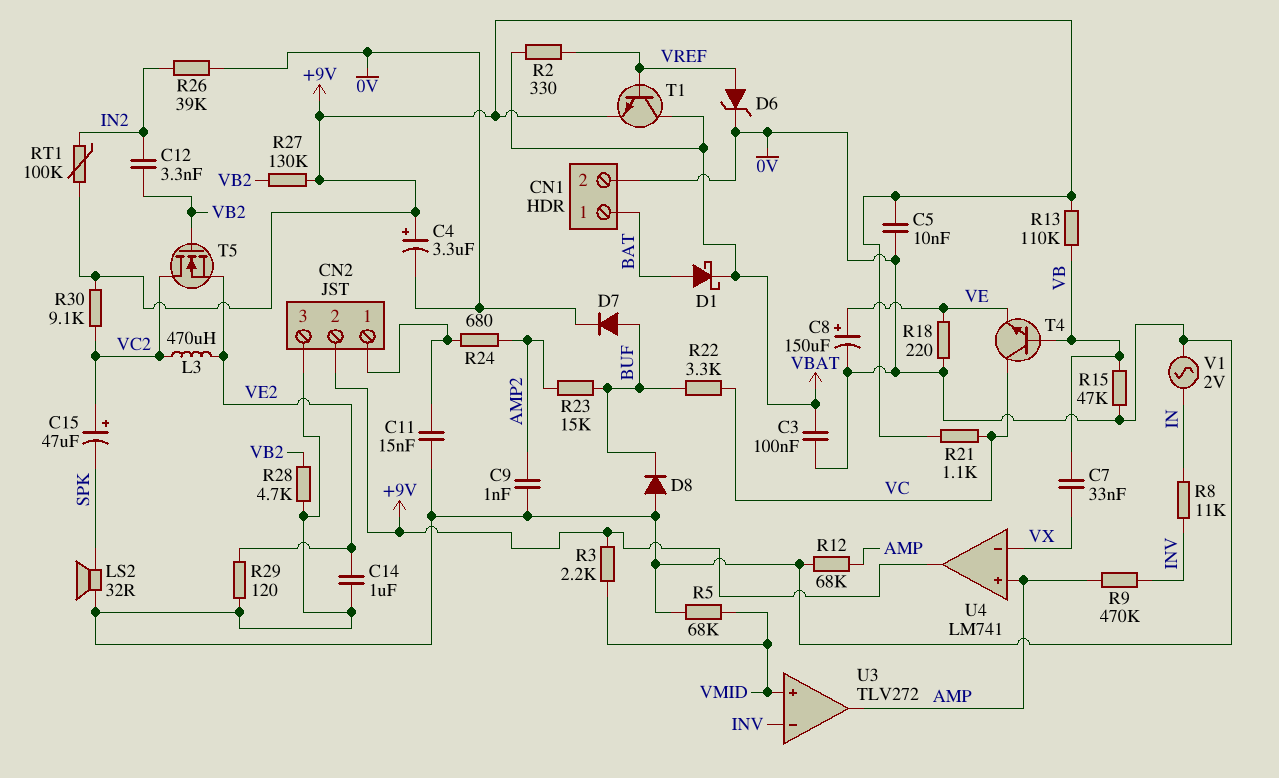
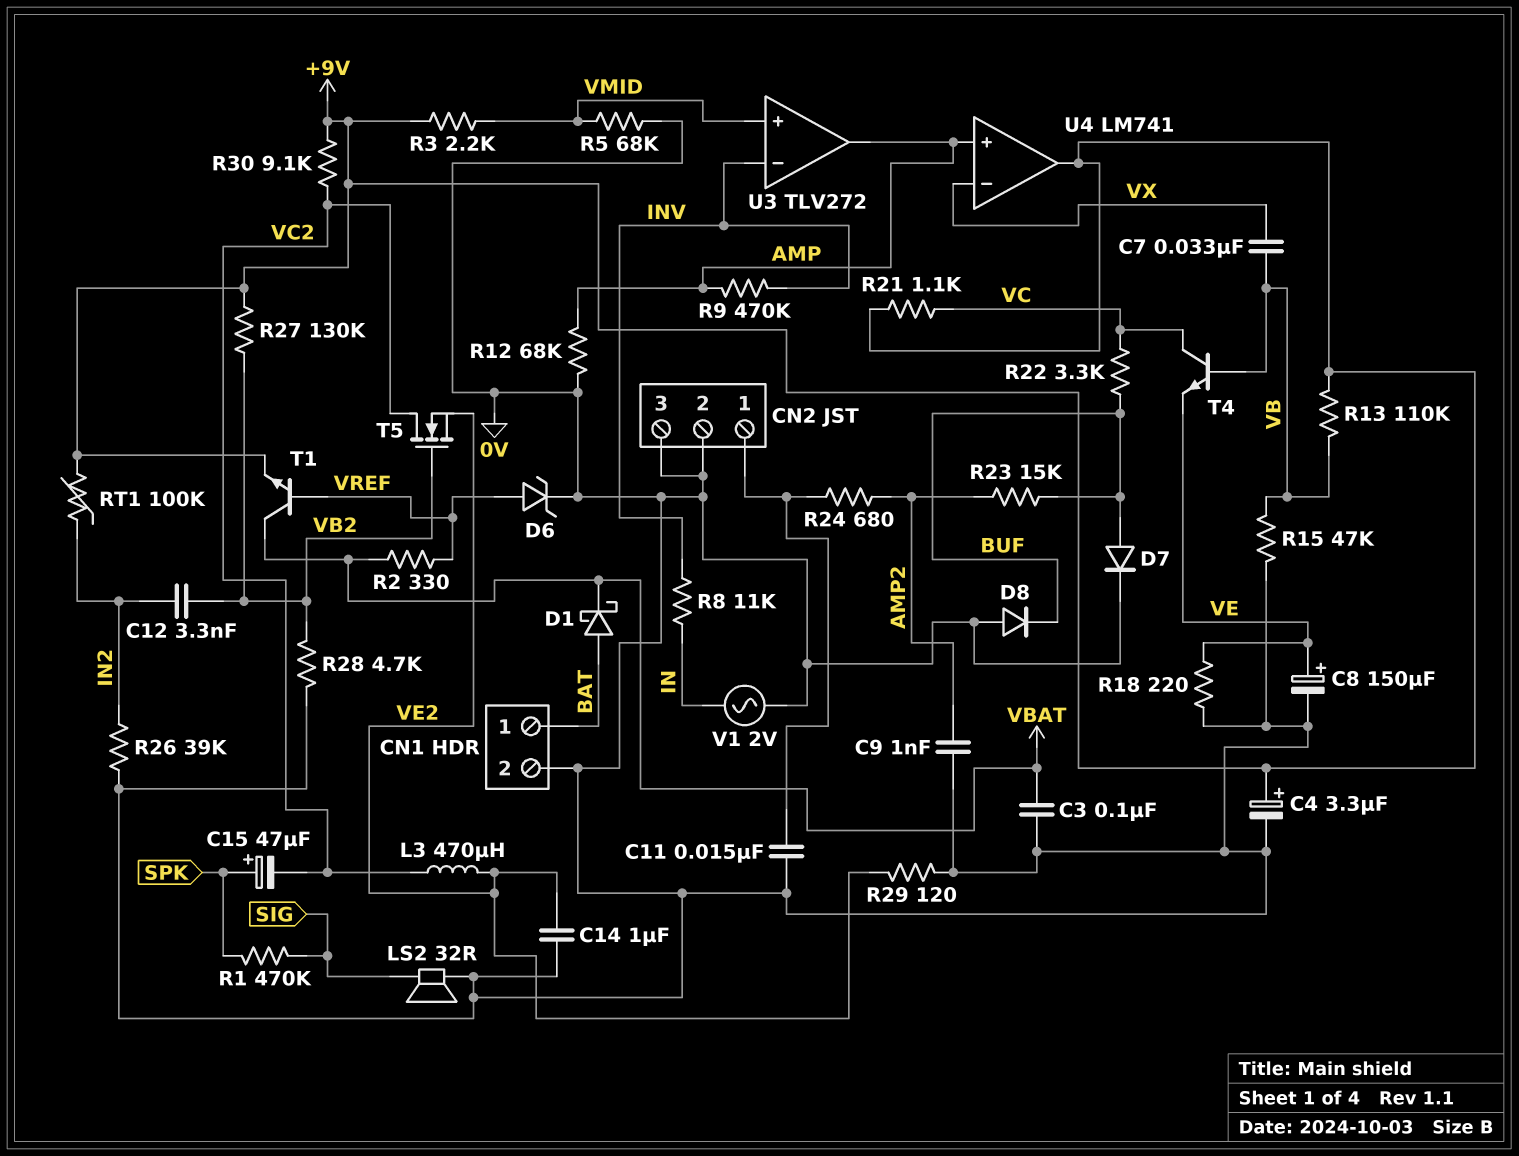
C5: 10nF (+9V, 0V) -> none
C15: 47uF (plus VC2, minus SPK) -> 47uF (plus SPK, minus VC2)
CN2 pin 2: +9V -> 0V
LS2: speaker 32R (0V, SPK) -> speaker 32R (0V, SIG)
R1: none -> 470k (SIG, SPK)

